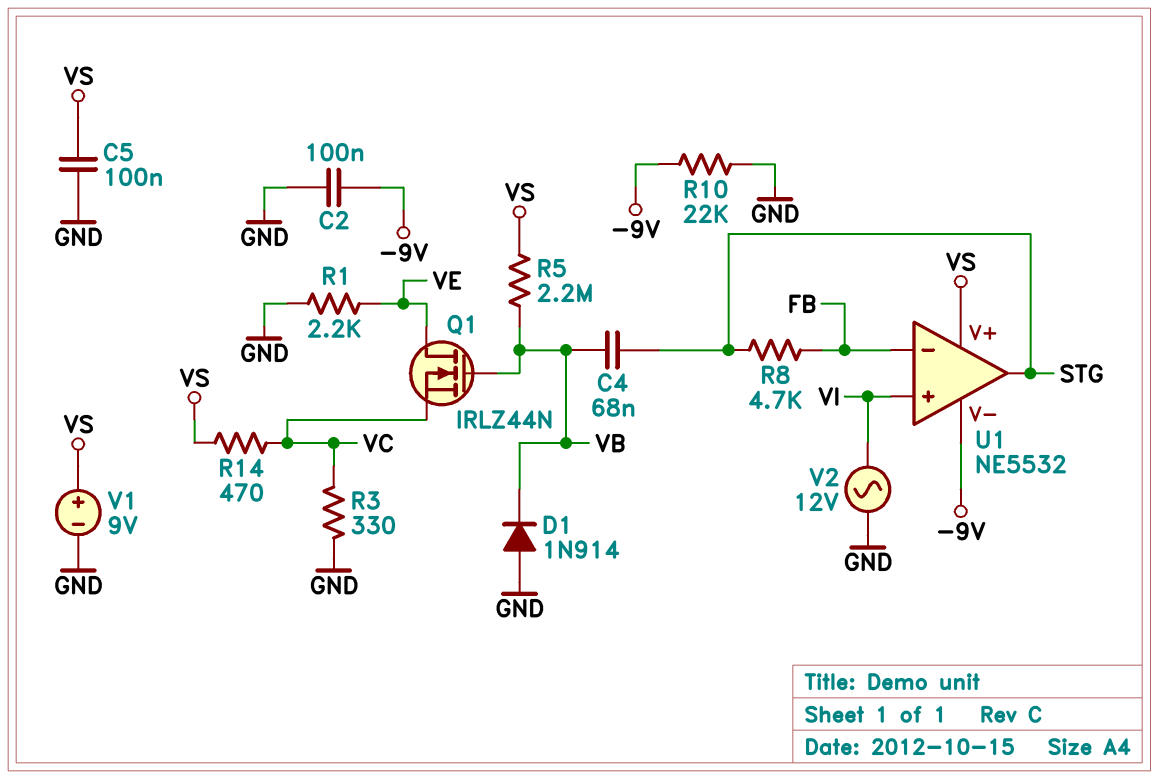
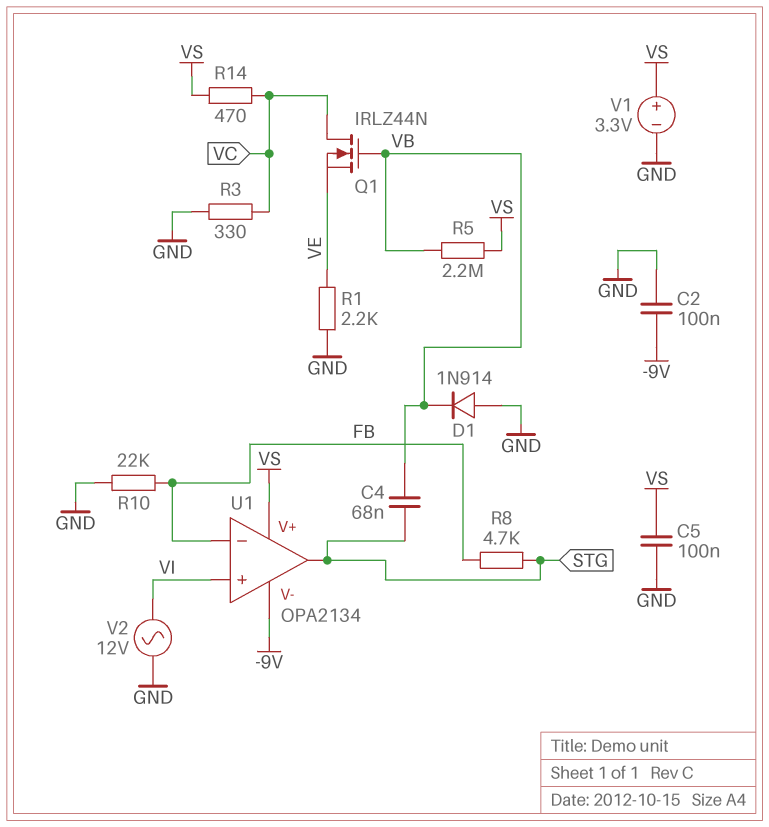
Q1: NMOS IRLZ44N (G VB, D VE, S VC) -> NMOS IRLZ44N (G VB, D VC, S VE)
R10: 22k (-9V, GND) -> 22k (FB, GND)
U1: NE5532 -> OPA2134
V1: 9V (plus VS, minus GND) -> 3.3V (plus VS, minus GND)

